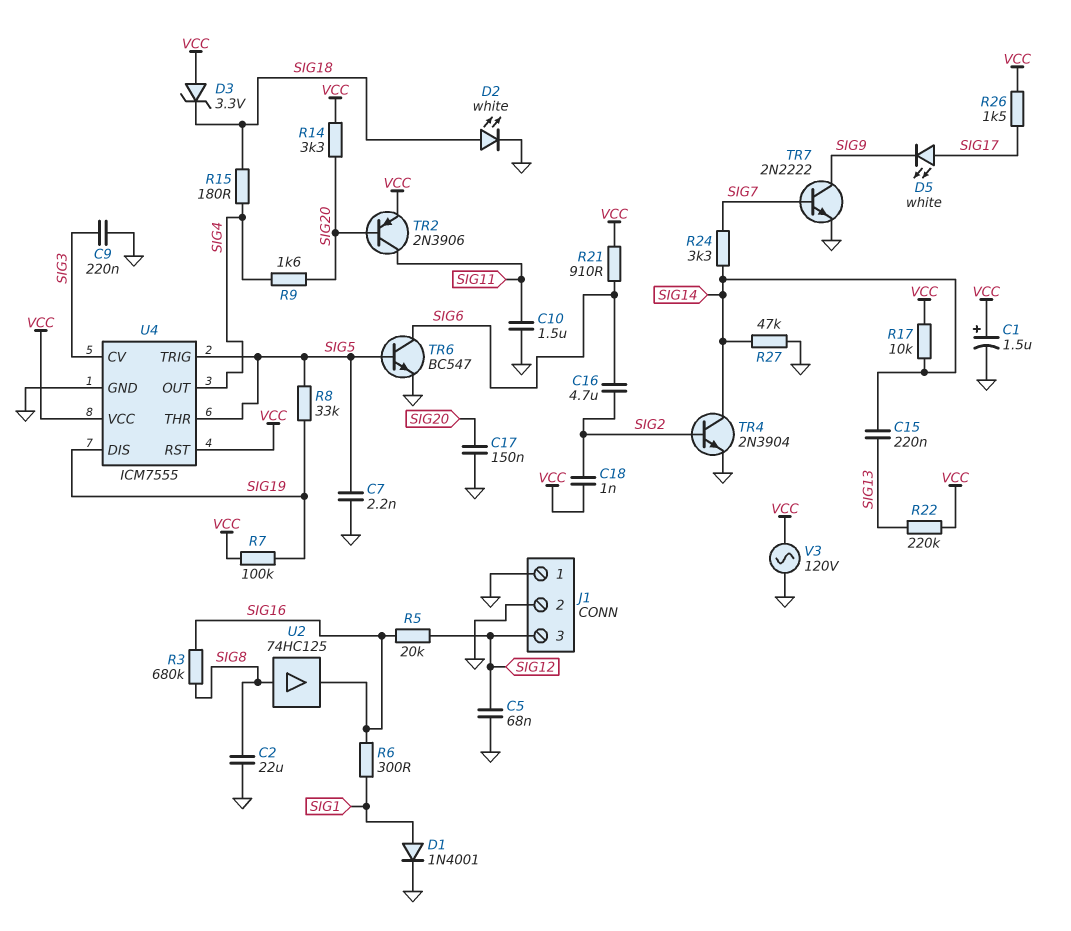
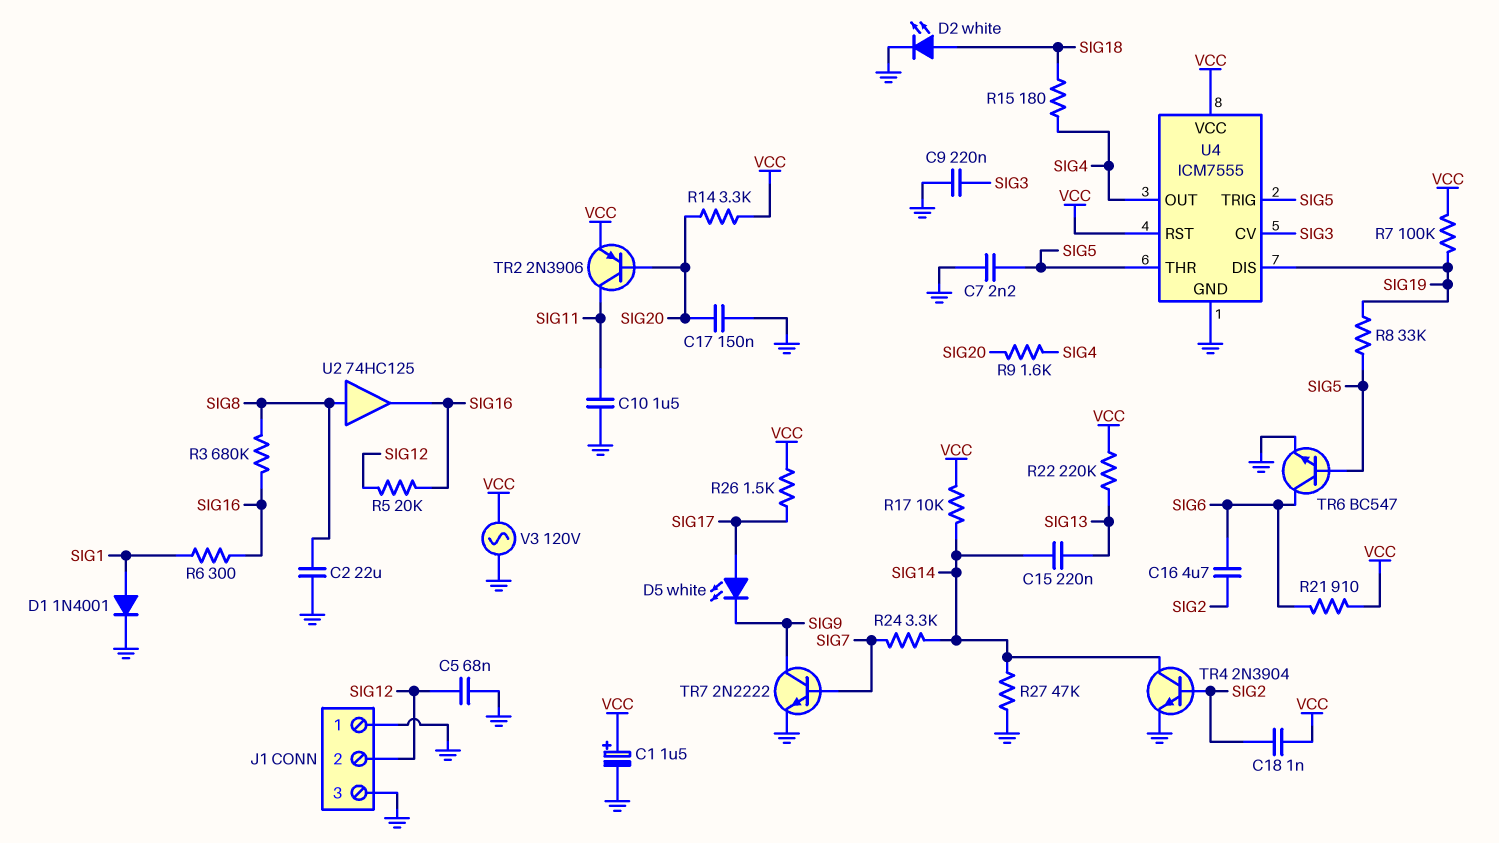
D3: zener 3.3V (A VCC, K SIG18) -> none
J1 pin 2: GND -> SIG12
J1 pin 3: SIG12 -> GND

